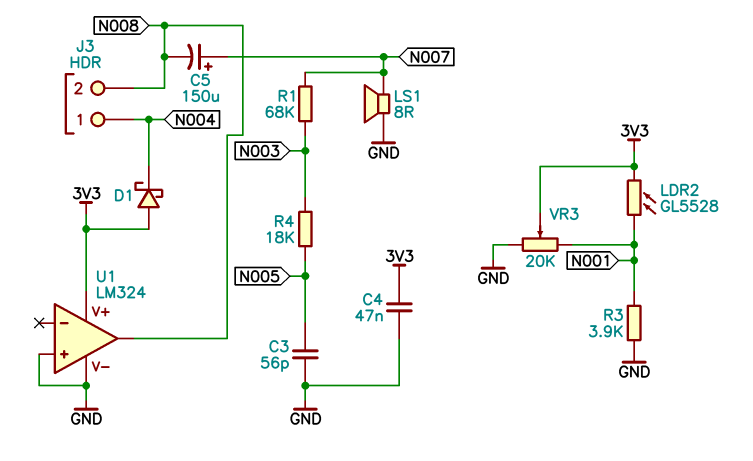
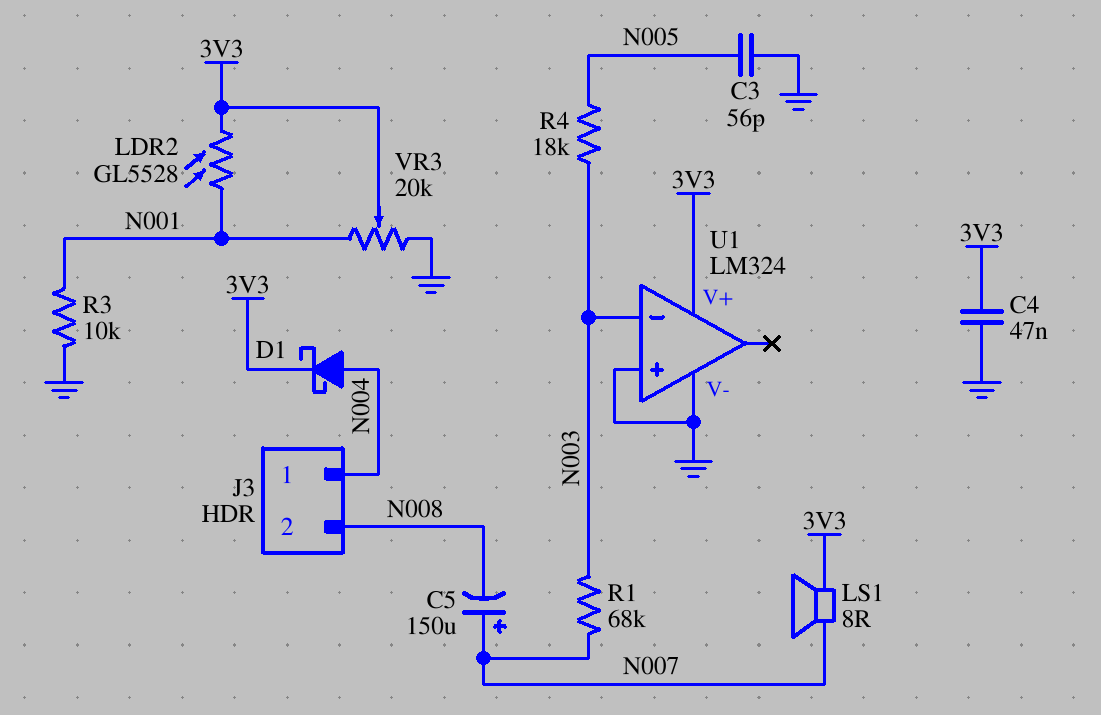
D1: schottky (A 3V3, K N004) -> schottky (A N004, K 3V3)
LS1: speaker 8R (GND, N007) -> speaker 8R (3V3, N007)
R3: 3.9k (GND, N001) -> 10k (GND, N001)
U1 pin in-: none -> N003
U1 pin out: N008 -> none

